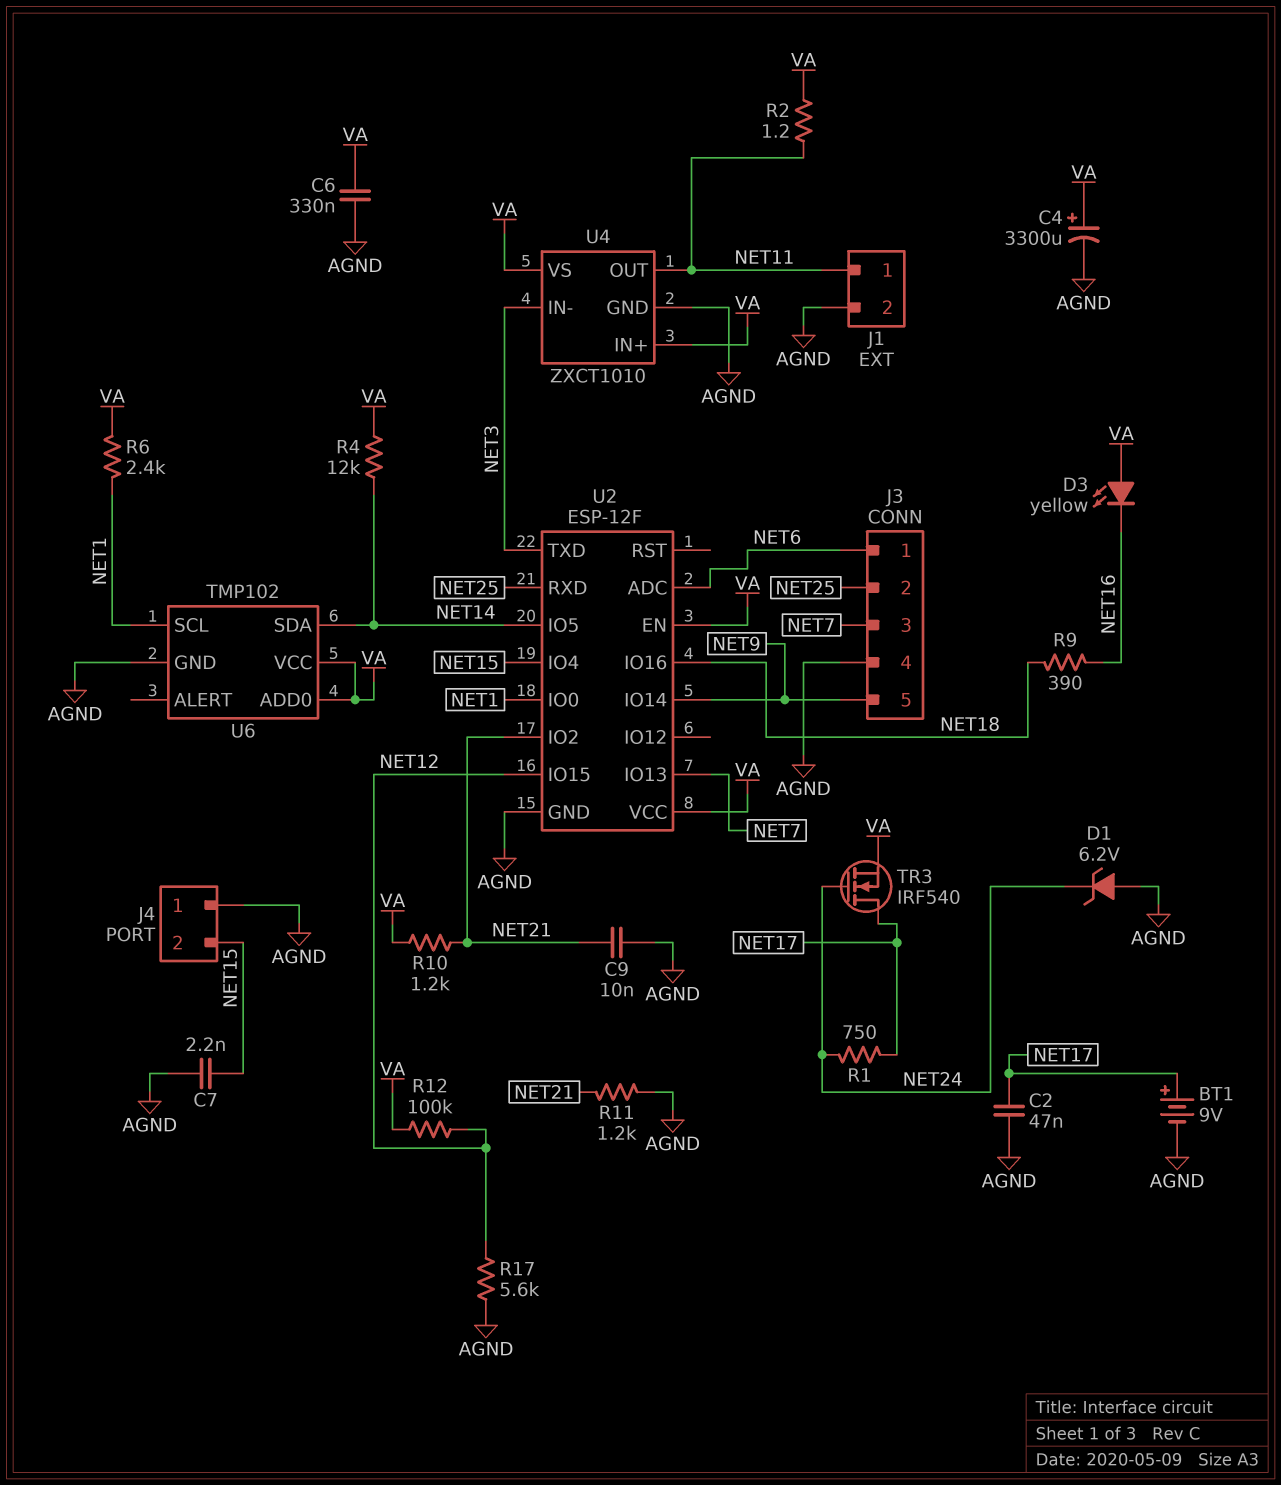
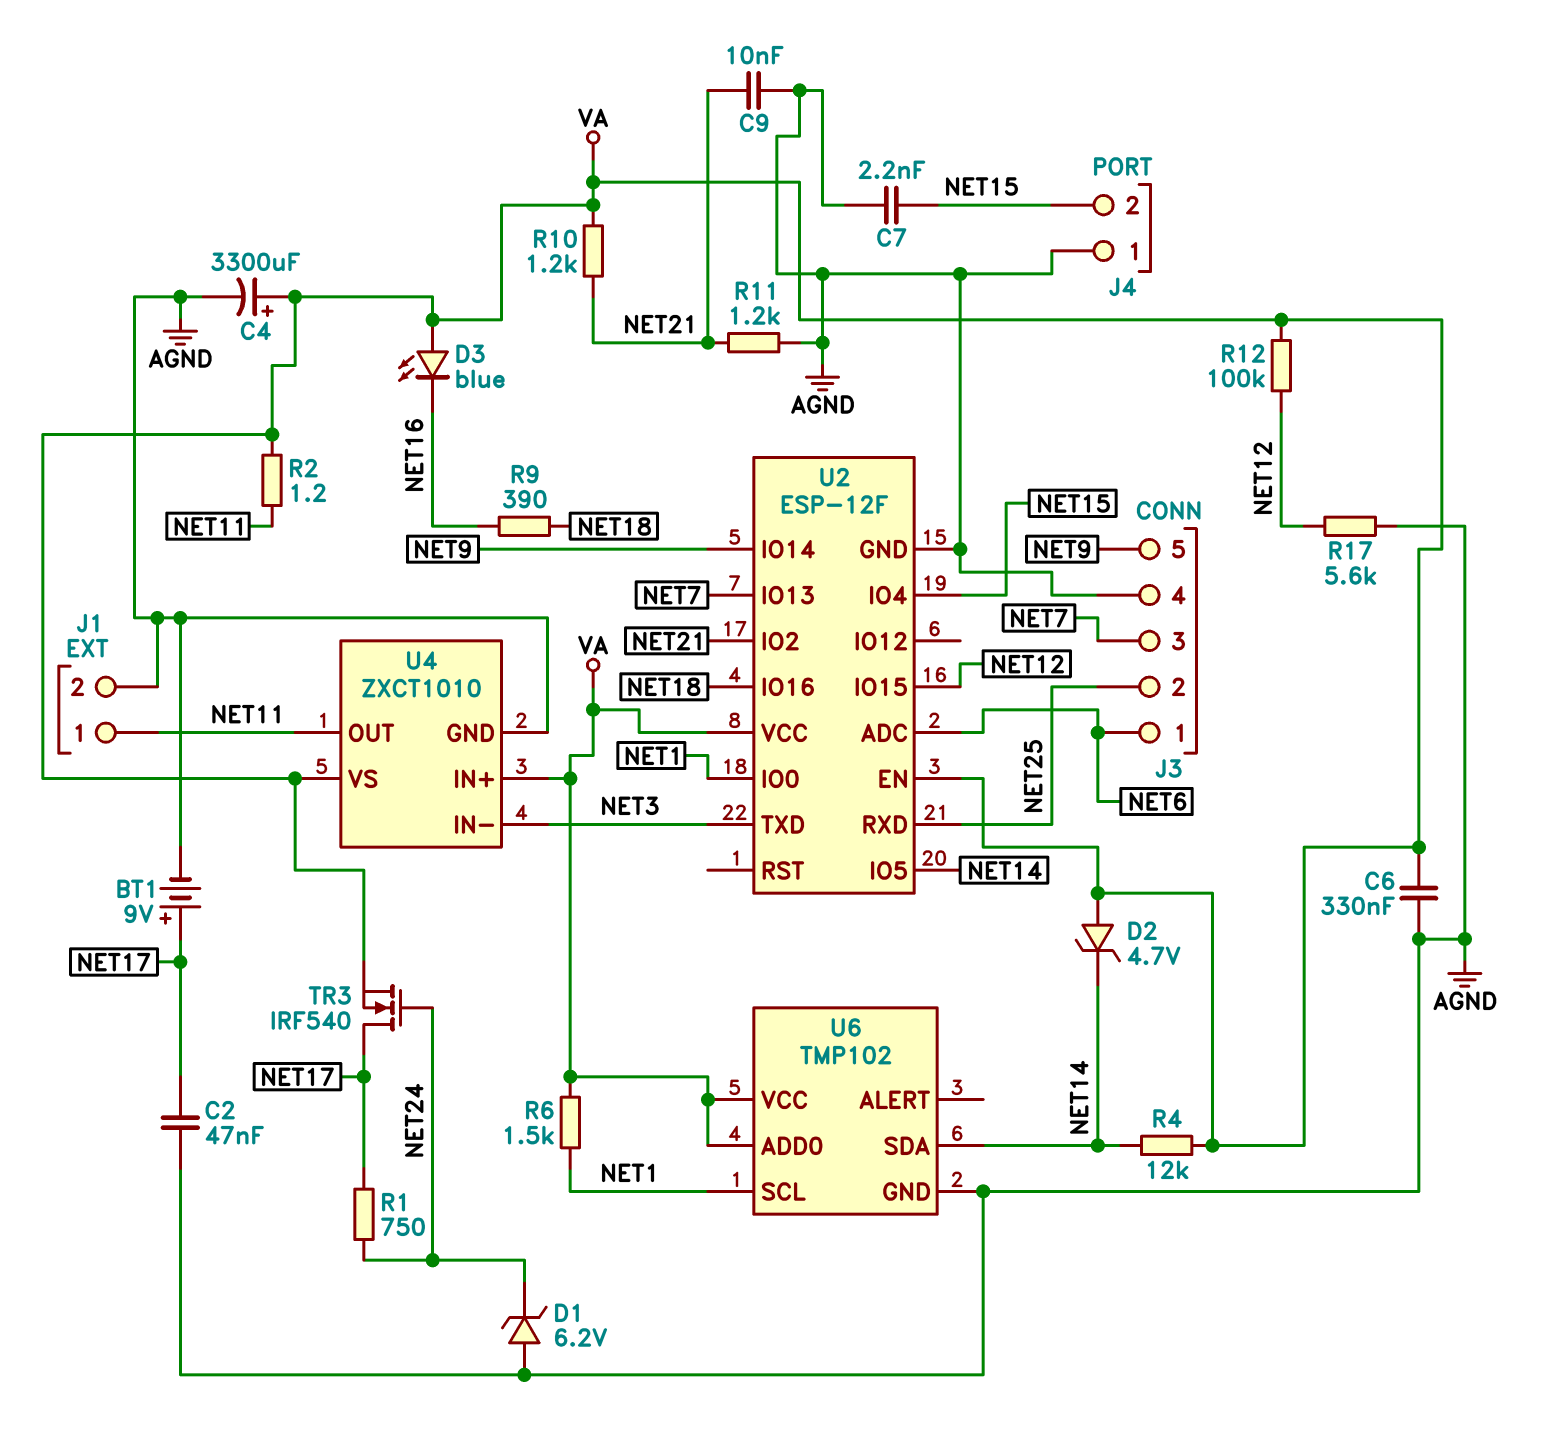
D2: none -> zener 4.7V (A VA, K NET14)
D3: LED yellow (A VA, K NET16) -> LED blue (A VA, K NET16)
R6: 2.4k (NET1, VA) -> 1.5k (NET1, VA)

